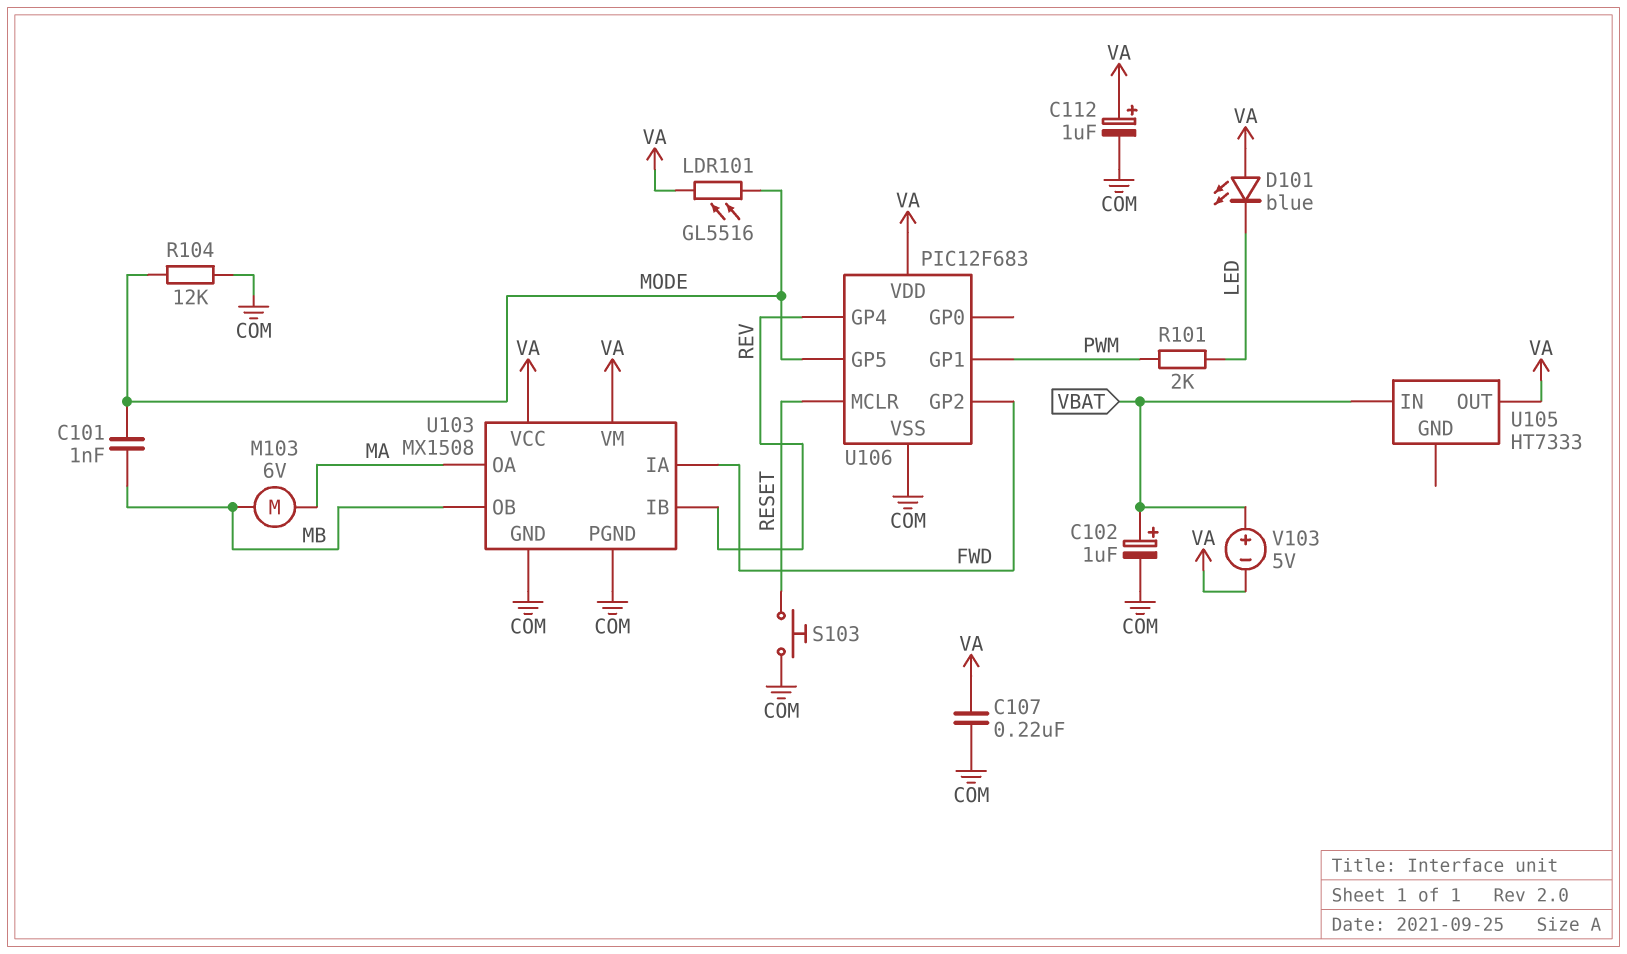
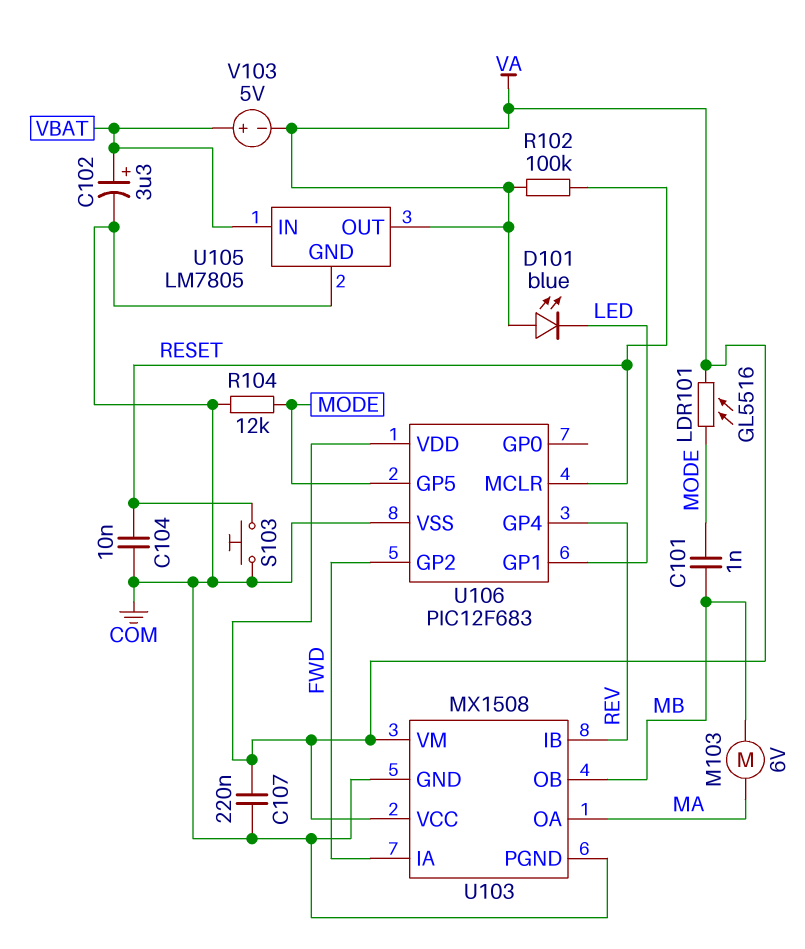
C102: 1uF (plus VBAT, minus COM) -> 3.3uF (plus VBAT, minus COM)
C104: none -> 10nF (COM, RESET)
C112: 1uF (plus VA, minus COM) -> none
R101: 2k (LED, PWM) -> none
R102: none -> 100k (RESET, VA)
U105: HT7333 -> LM7805
U105 pin GND: none -> COM
U106 pin GP1: PWM -> LED

